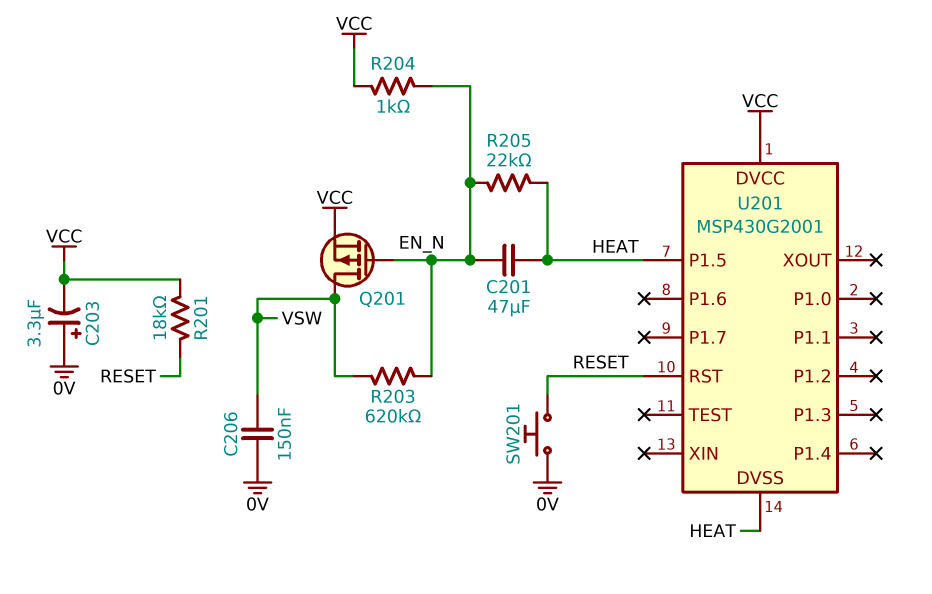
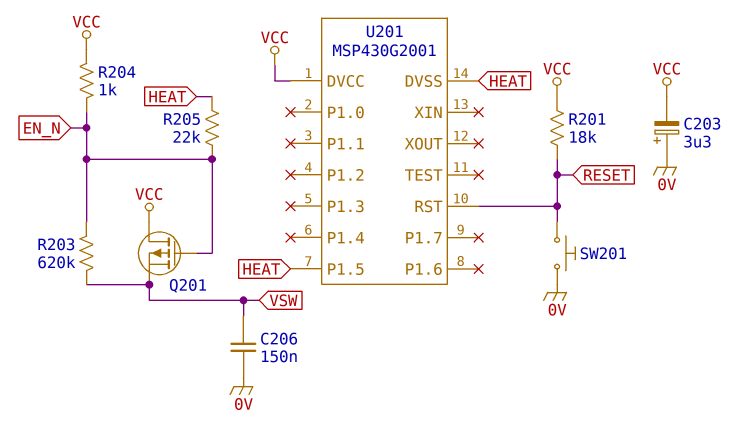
C201: 47uF (EN_N, HEAT) -> none
Q201: PMOS (G EN_N, D VSW, S VCC) -> PMOS (G EN_N, D VCC, S VSW)

